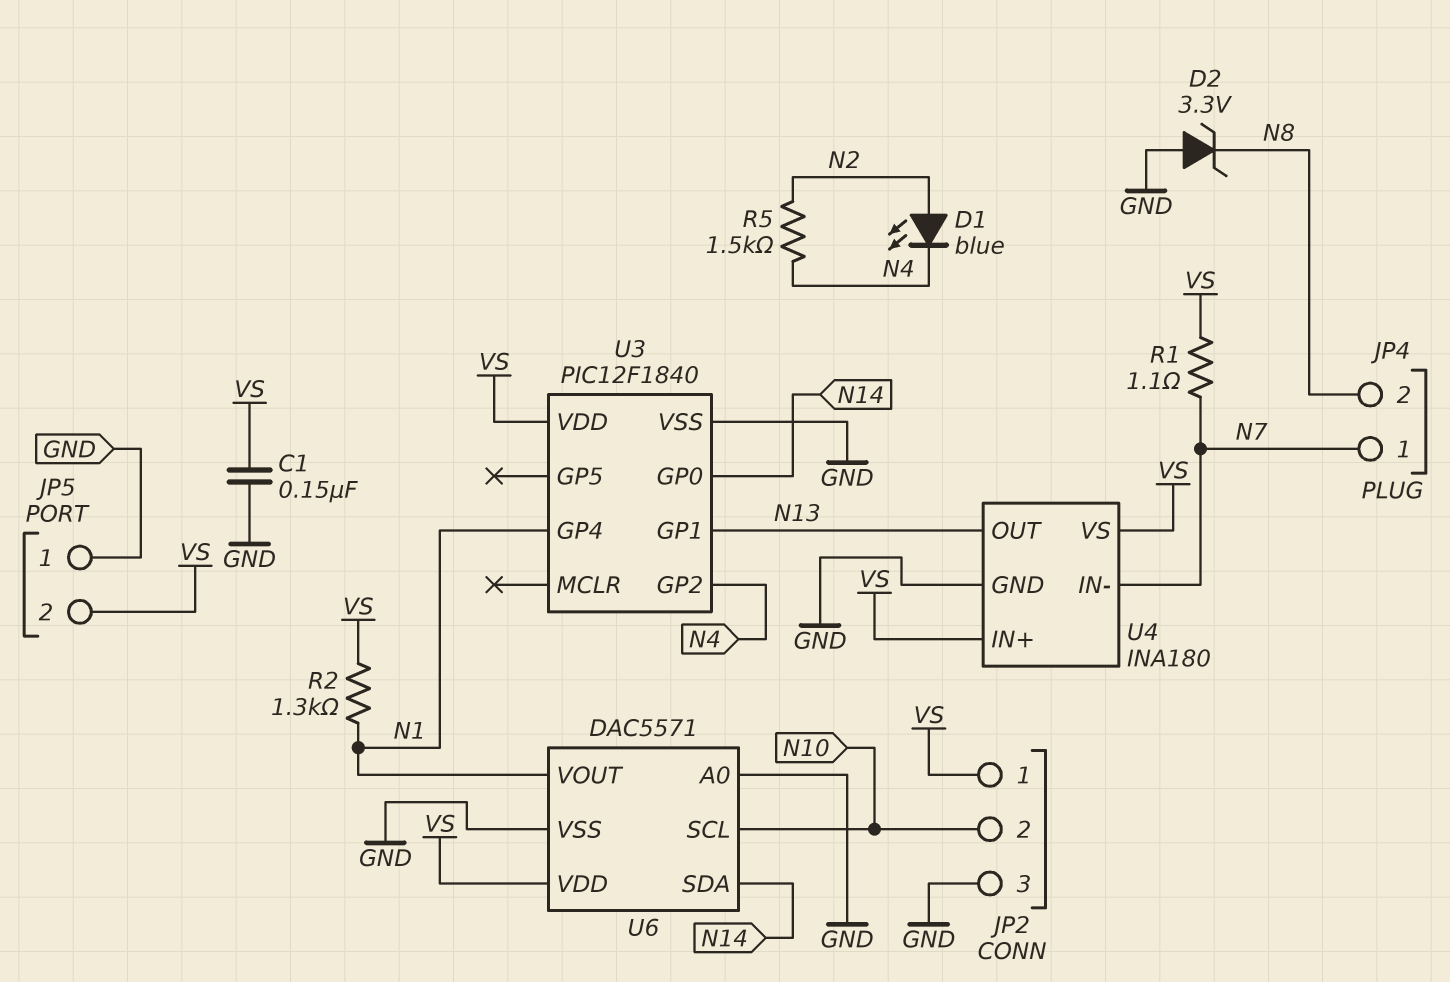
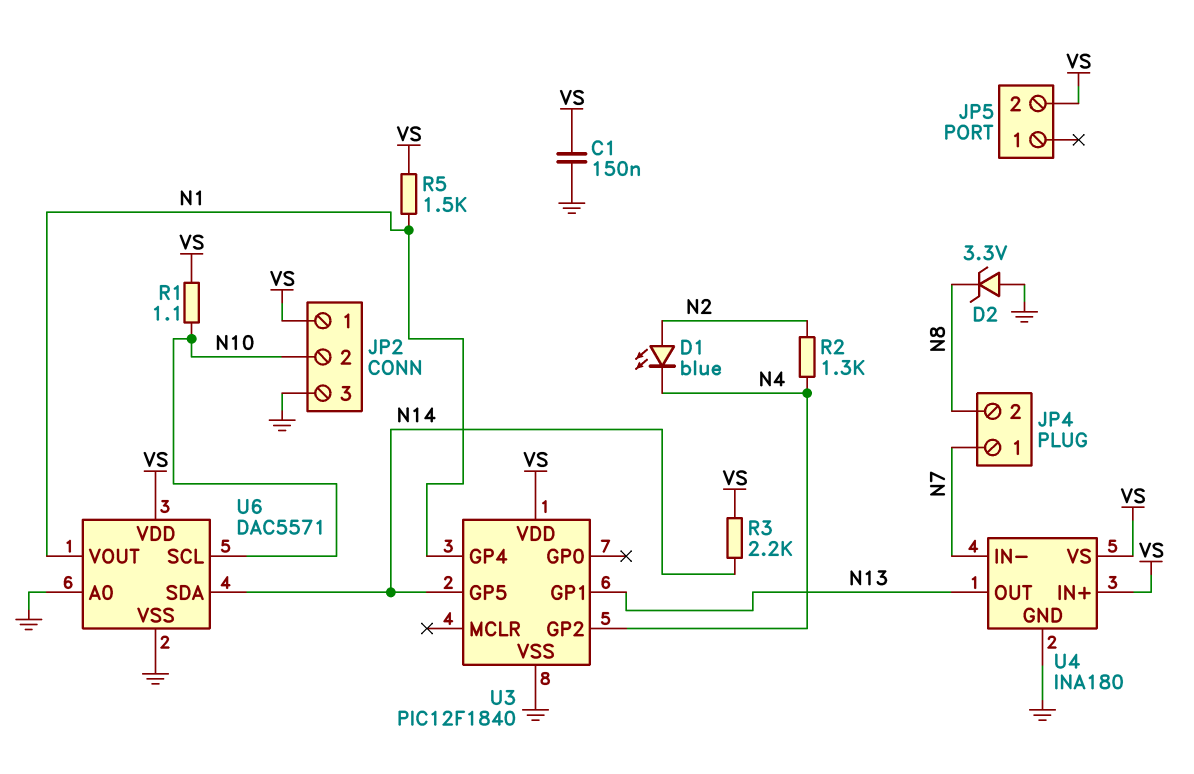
JP5 pin 1: GND -> none
R1: 1.1 (N7, VS) -> 1.1 (N10, VS)
R2: 1.3k (N1, VS) -> 1.3k (N2, N4)
R3: none -> 2.2k (N14, VS)
R5: 1.5k (N2, N4) -> 1.5k (N1, VS)
U3 pin GP0: N14 -> none
U3 pin GP5: none -> N14

